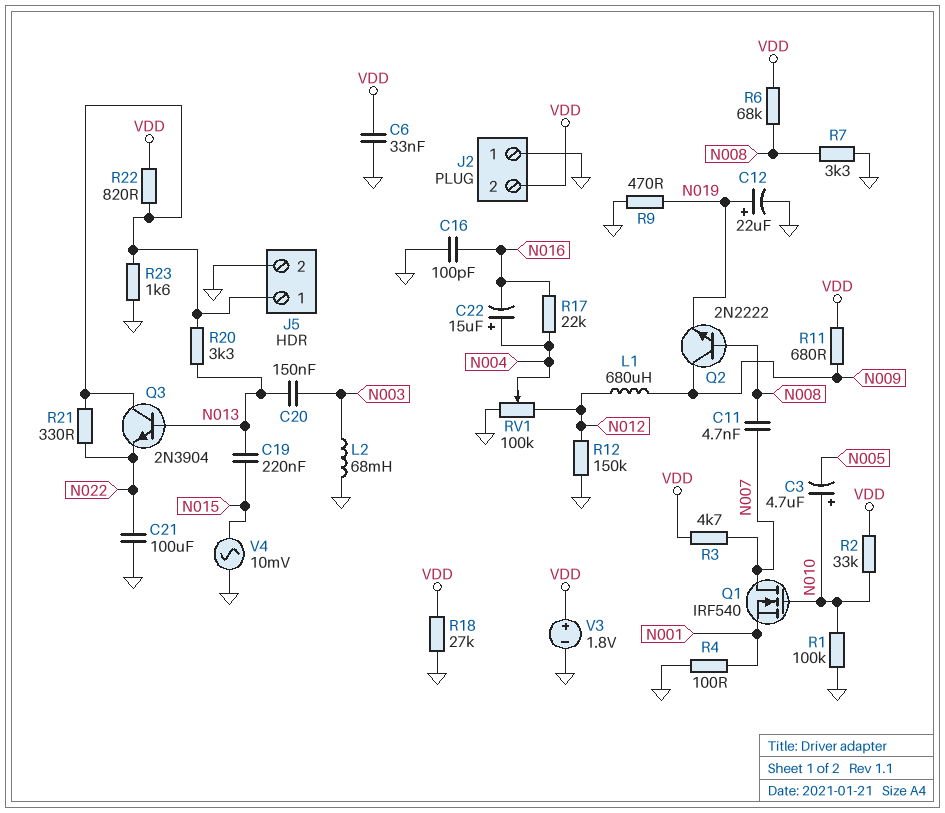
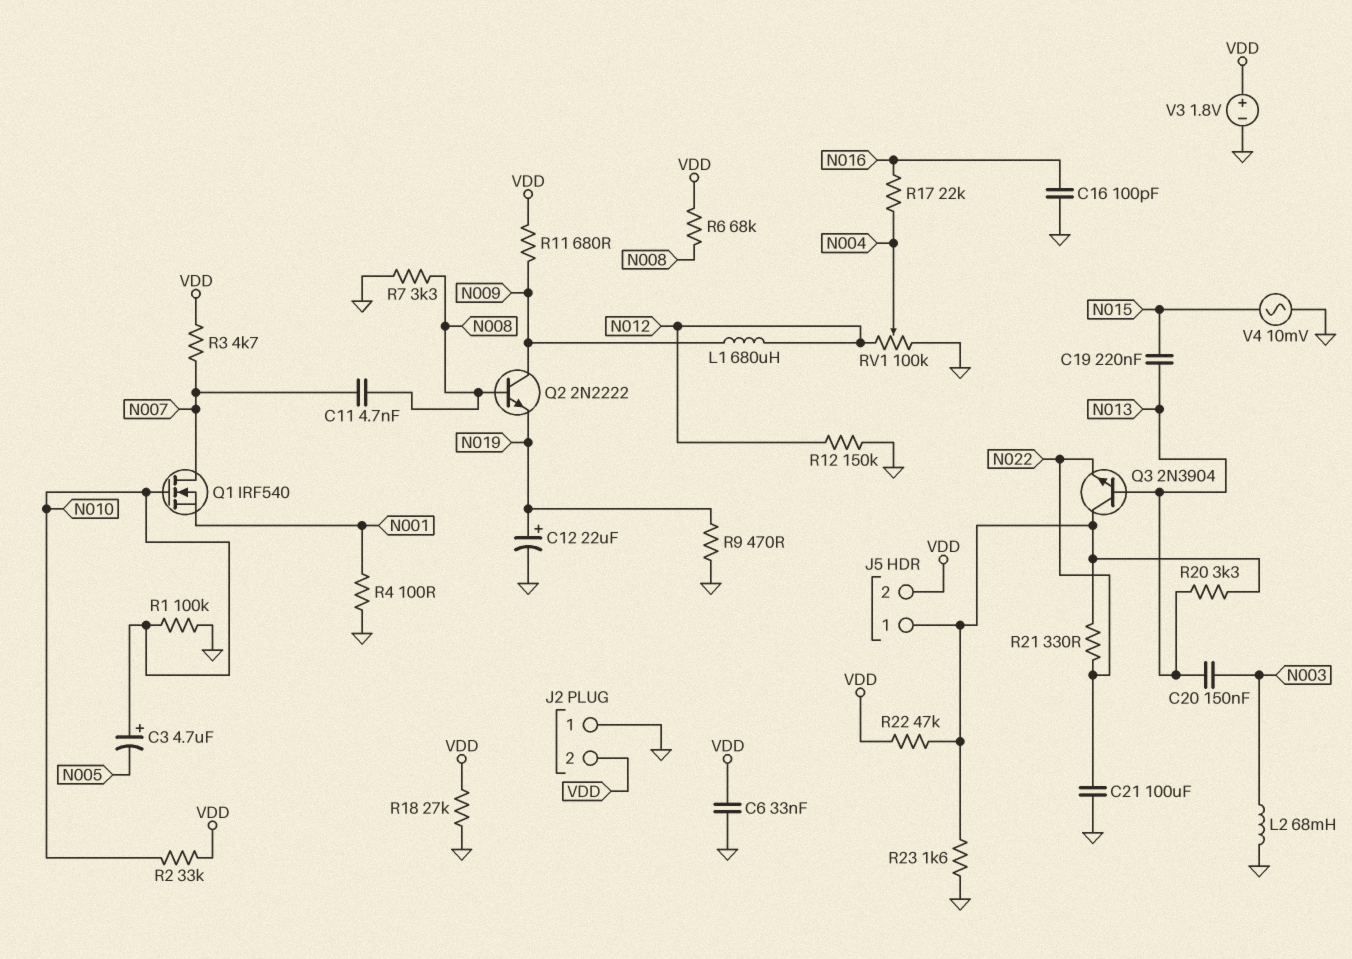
C22: 15uF (plus N004, minus N016) -> none
J5 pin 2: GND -> VDD
R22: 820 (J5/1, VDD) -> 47k (J5/1, VDD)

